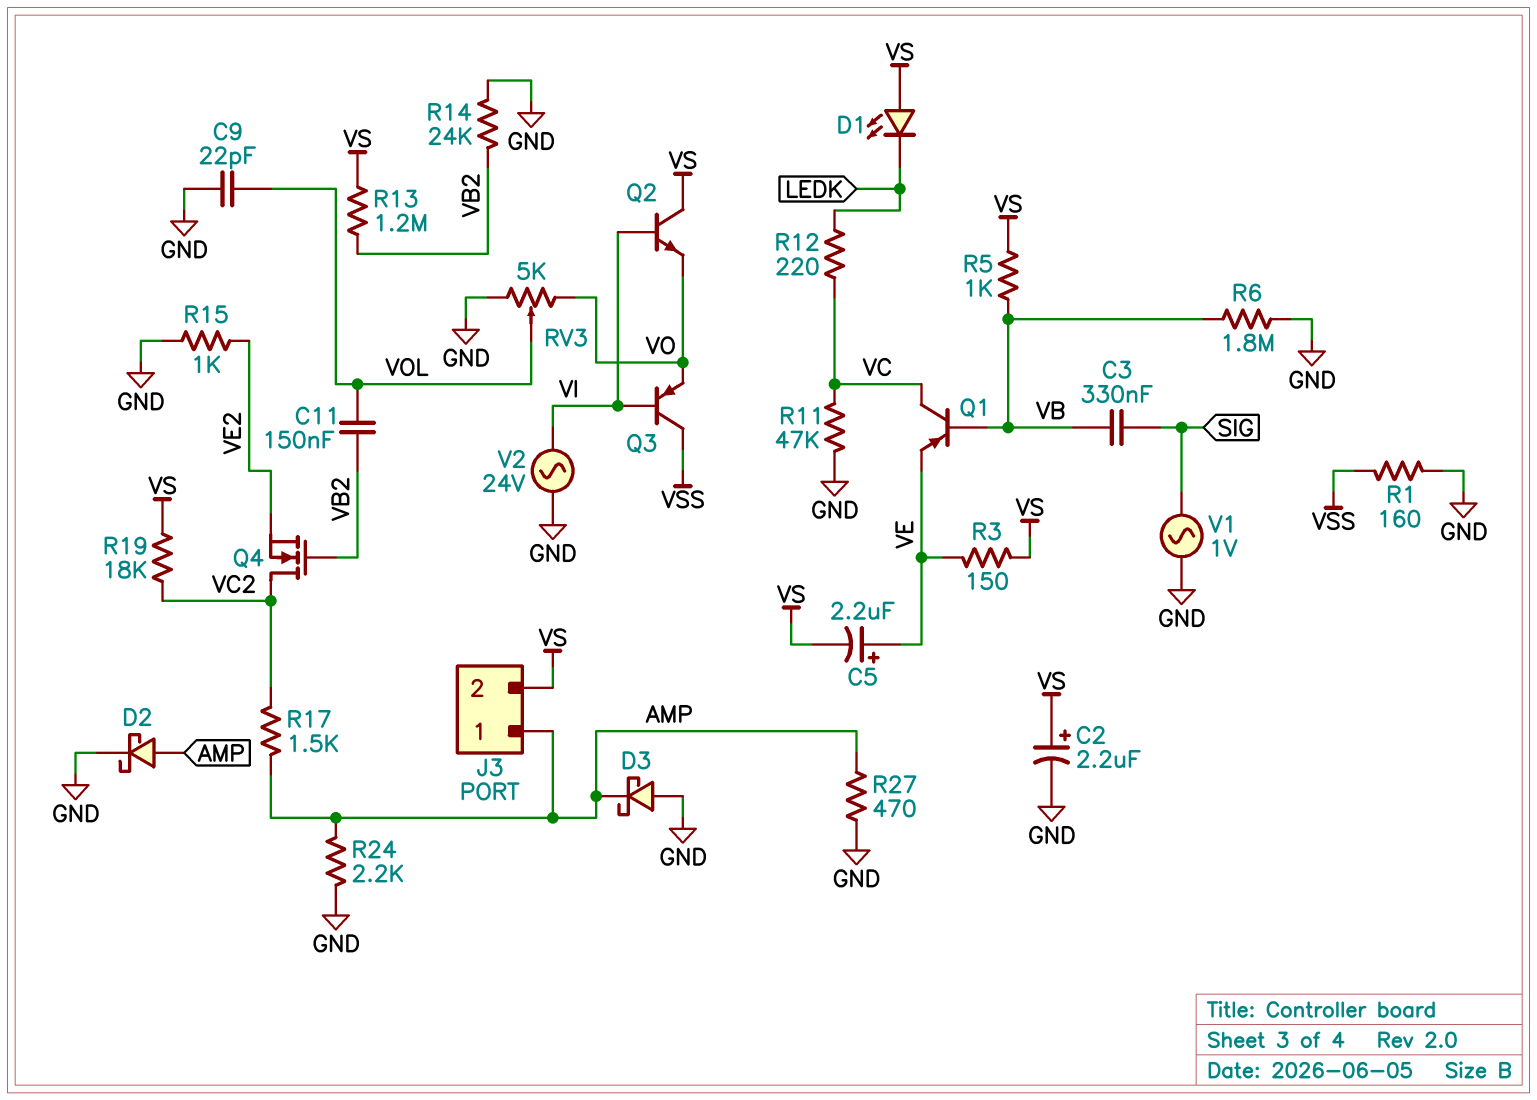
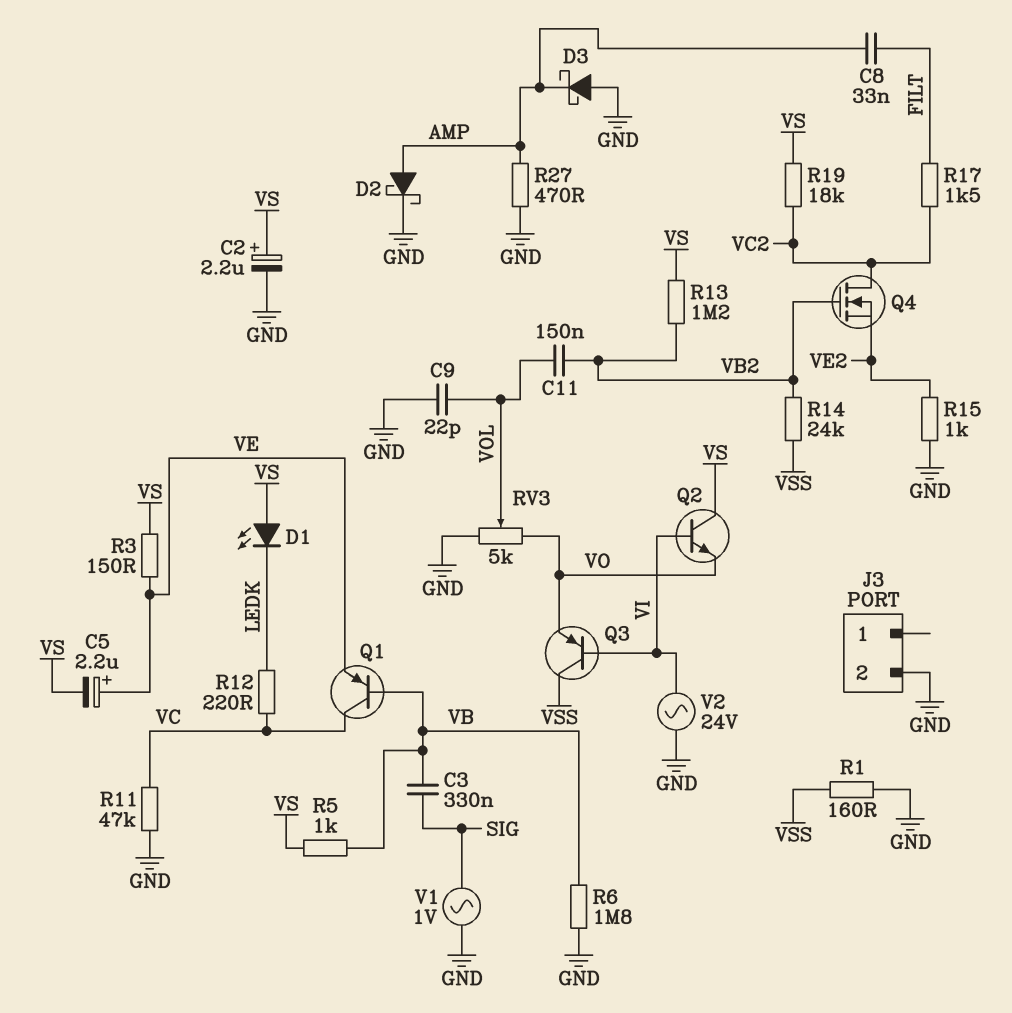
C8: none -> 33nF (AMP, FILT)
J3 pin 1: AMP -> none
J3 pin 2: VS -> GND
R14: 24k (GND, VB2) -> 24k (VB2, VSS)
R17: 1.5k (AMP, VC2) -> 1.5k (FILT, VC2)
R24: 2.2k (AMP, GND) -> none

